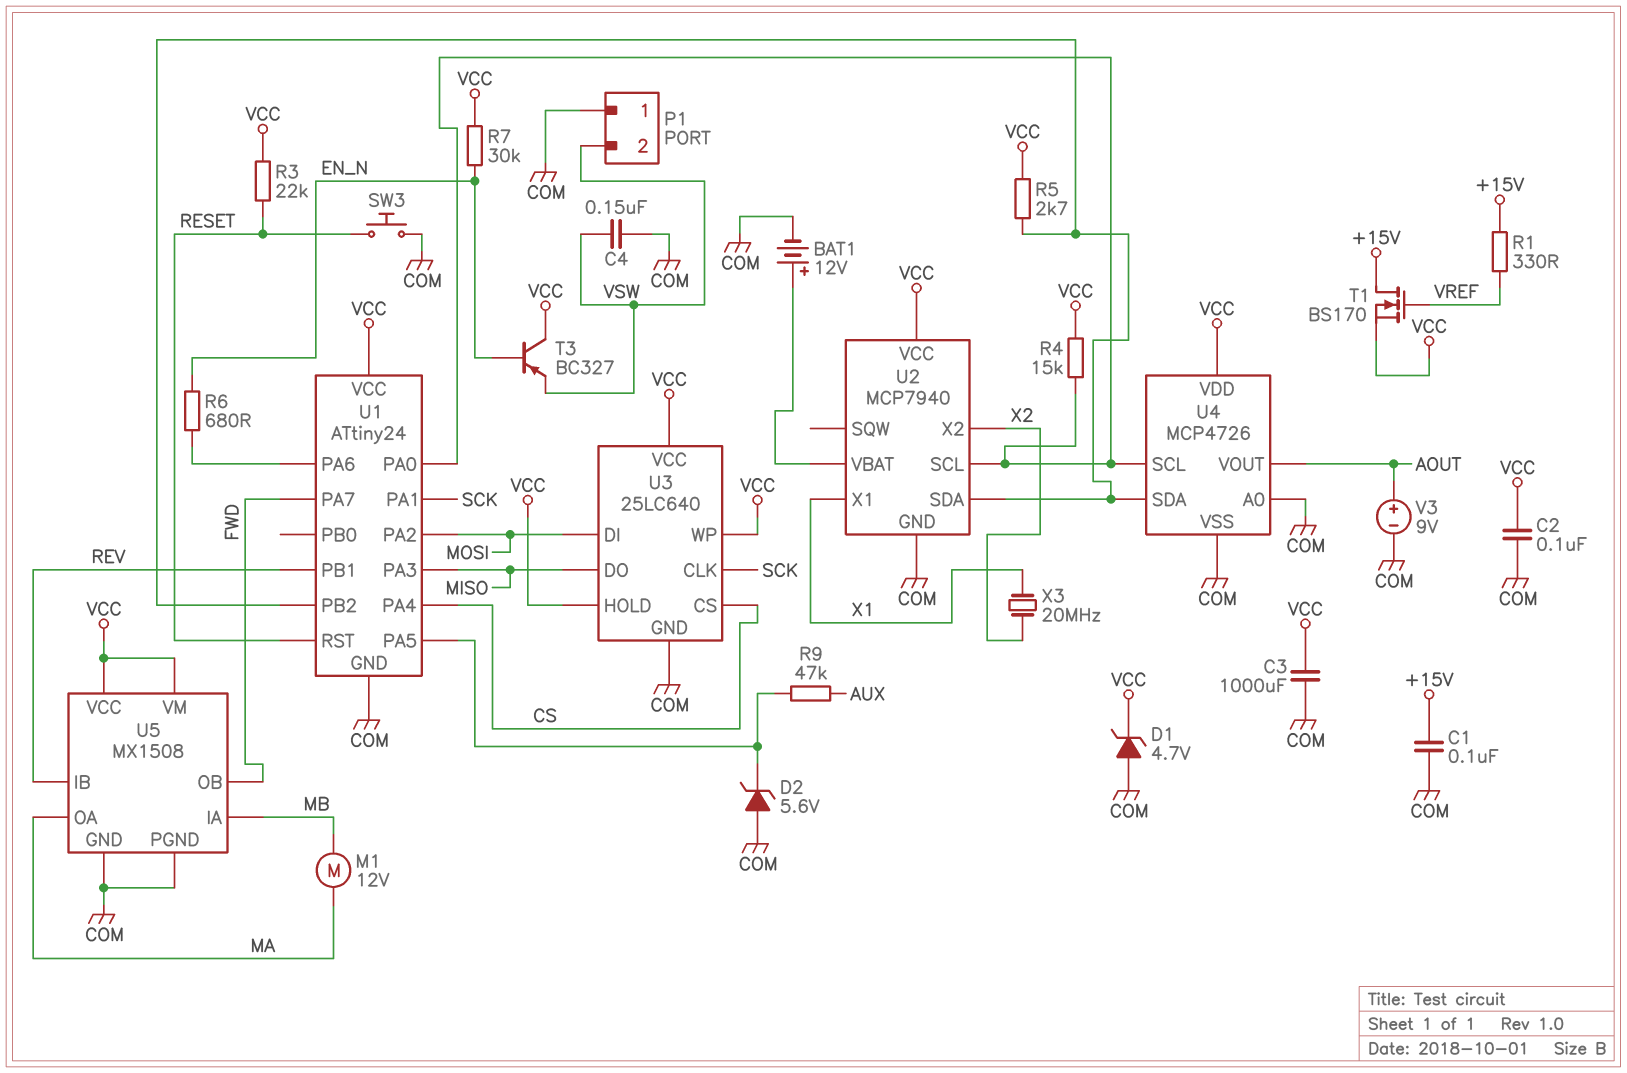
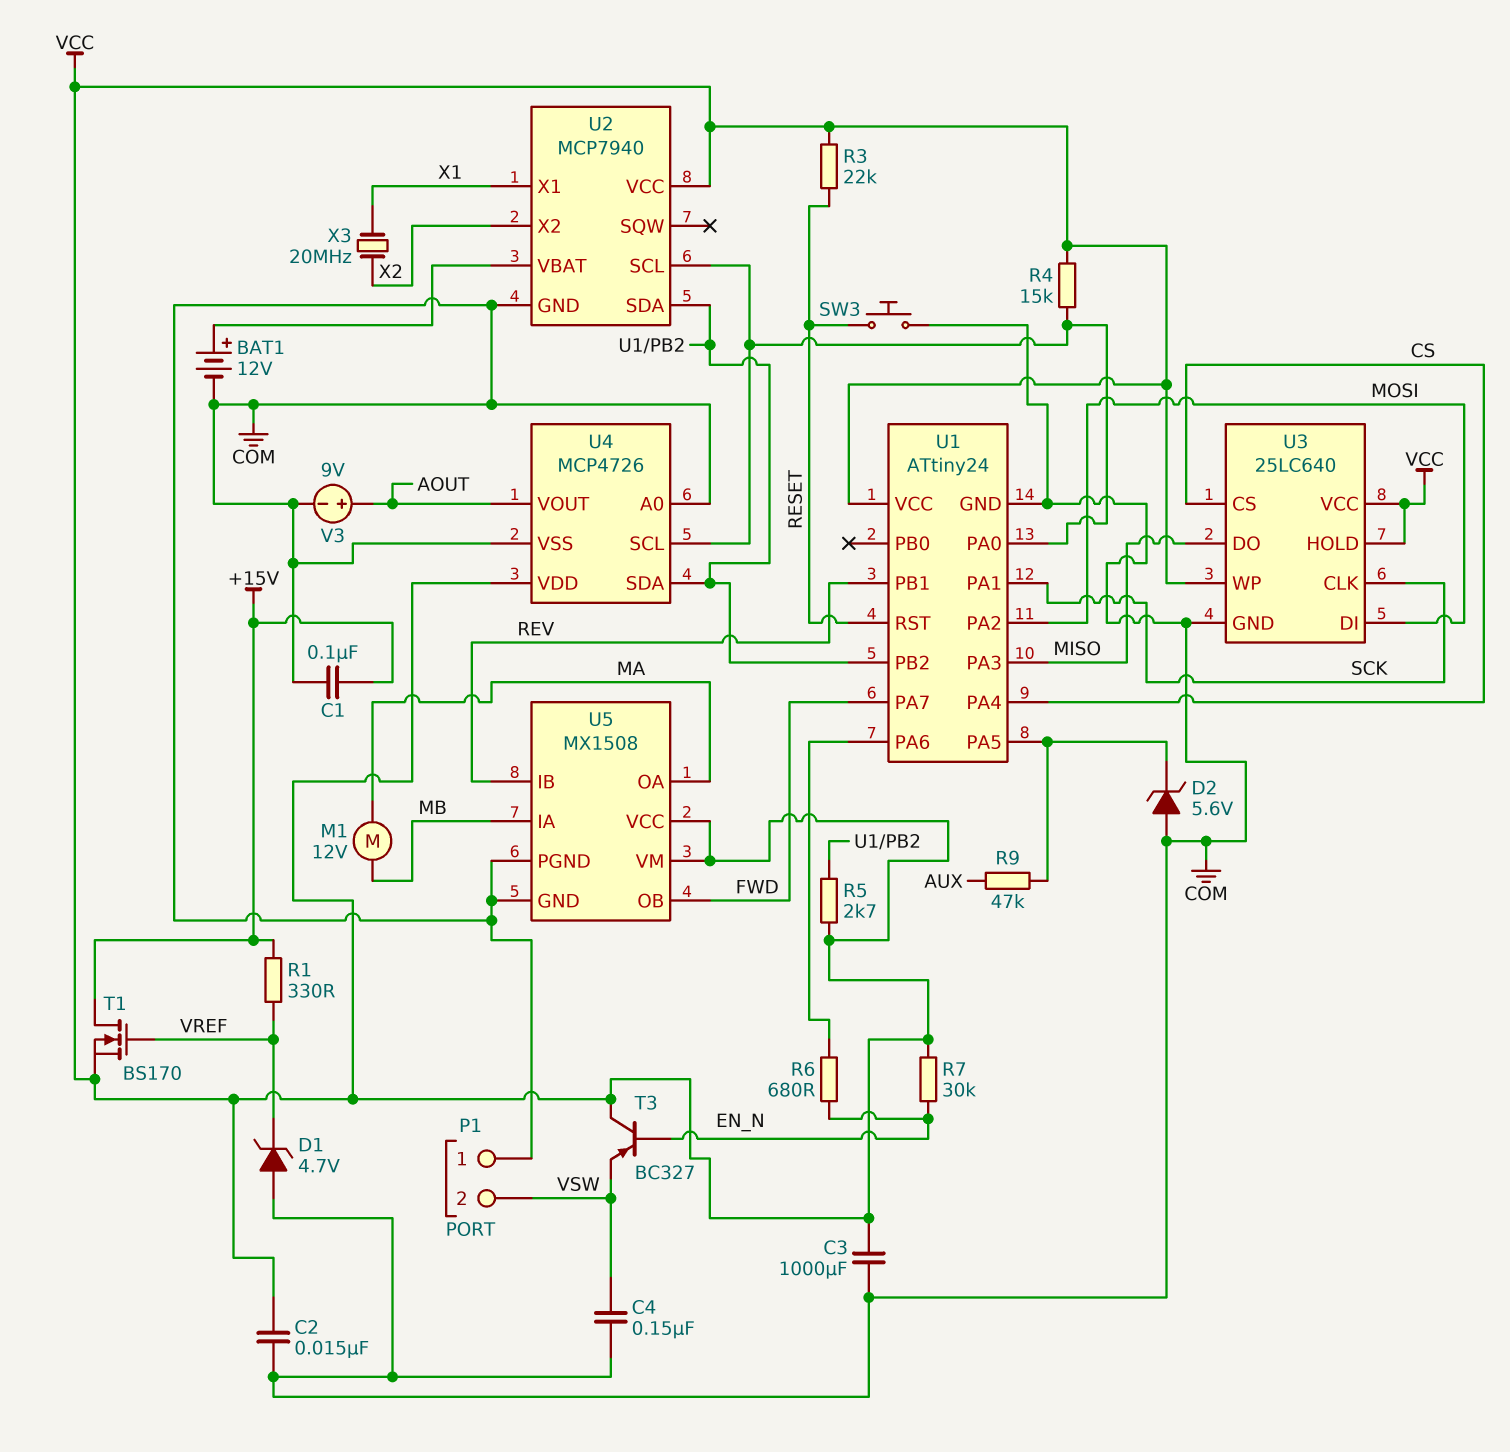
C2: 100nF (COM, VCC) -> 15nF (COM, VCC)
D1: zener 4.7V (A COM, K VCC) -> zener 4.7V (A COM, K VREF)

